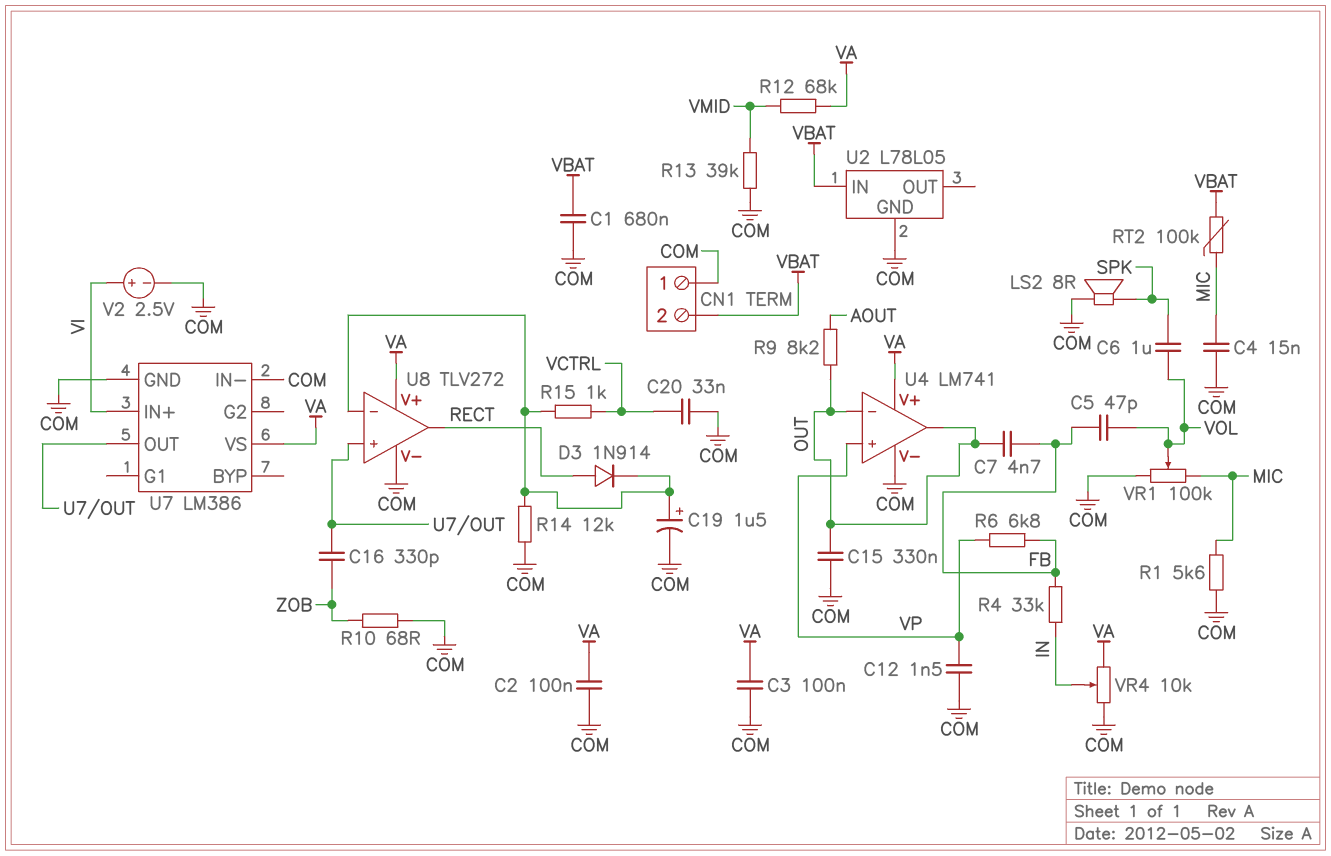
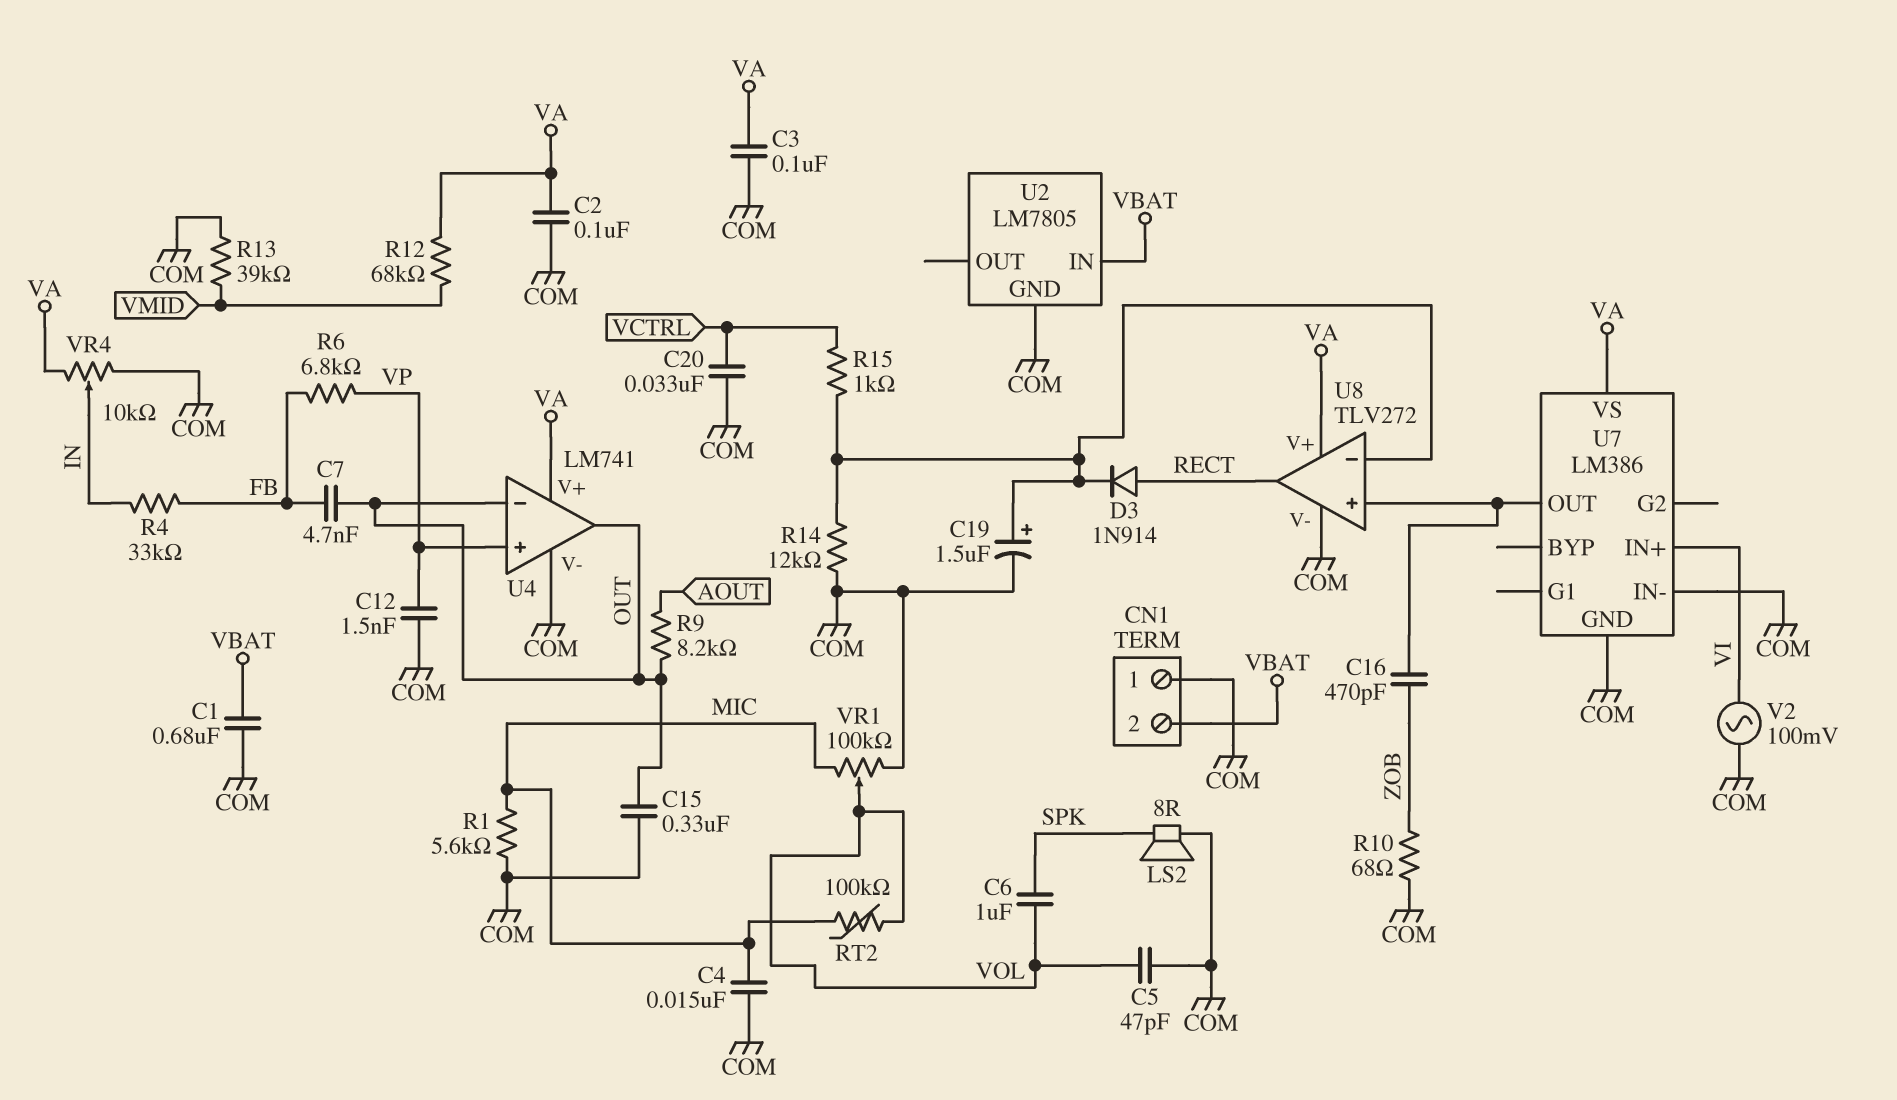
C5: 47pF (FB, VOL) -> 47pF (COM, VOL)
C16: 330pF (U7/OUT, ZOB) -> 470pF (U7/OUT, ZOB)
RT2: 100k (MIC, VBAT) -> 100k (MIC, VOL)
U2: L78L05 -> LM7805
V2: 2.5V (plus VI, minus COM) -> AC 100mV (COM, VI)

